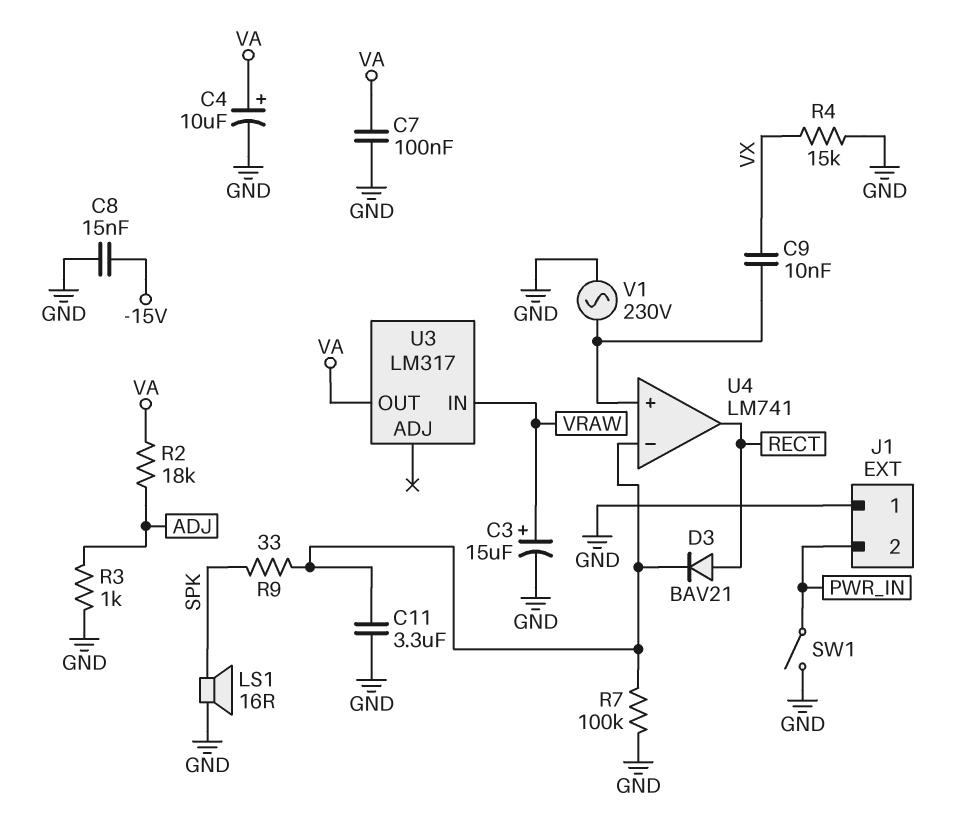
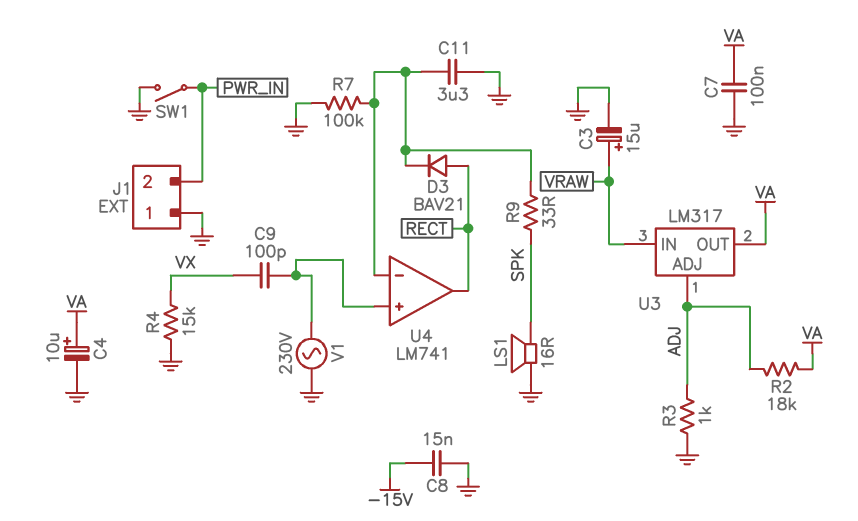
C9: 10nF (U4/in+, VX) -> 100pF (U4/in+, VX)
U3 pin ADJ: none -> ADJ

